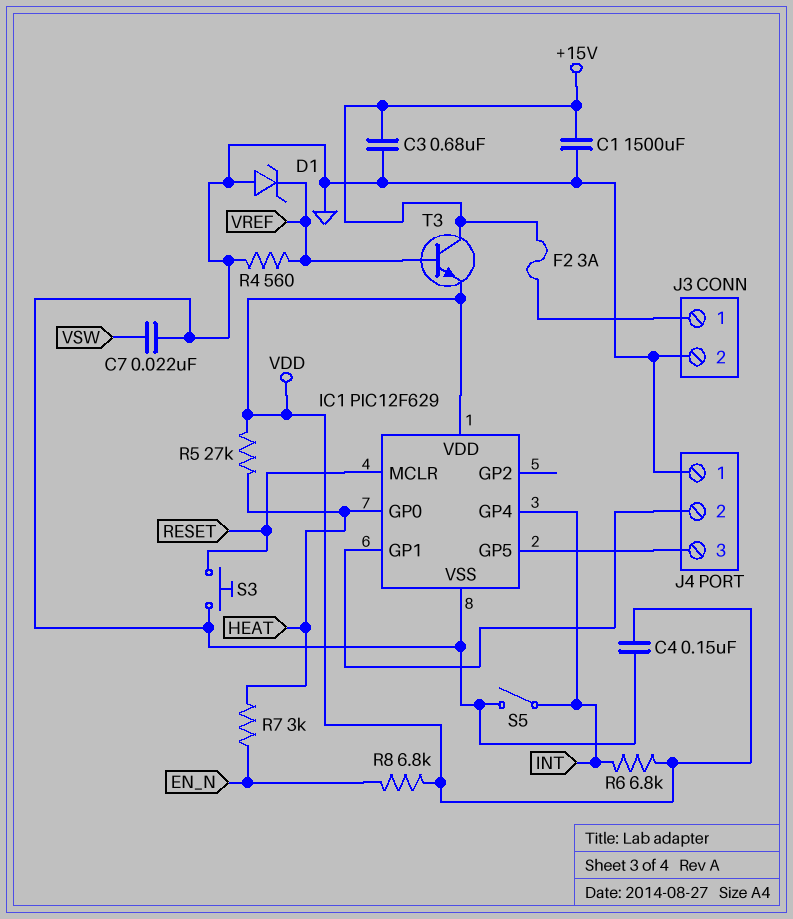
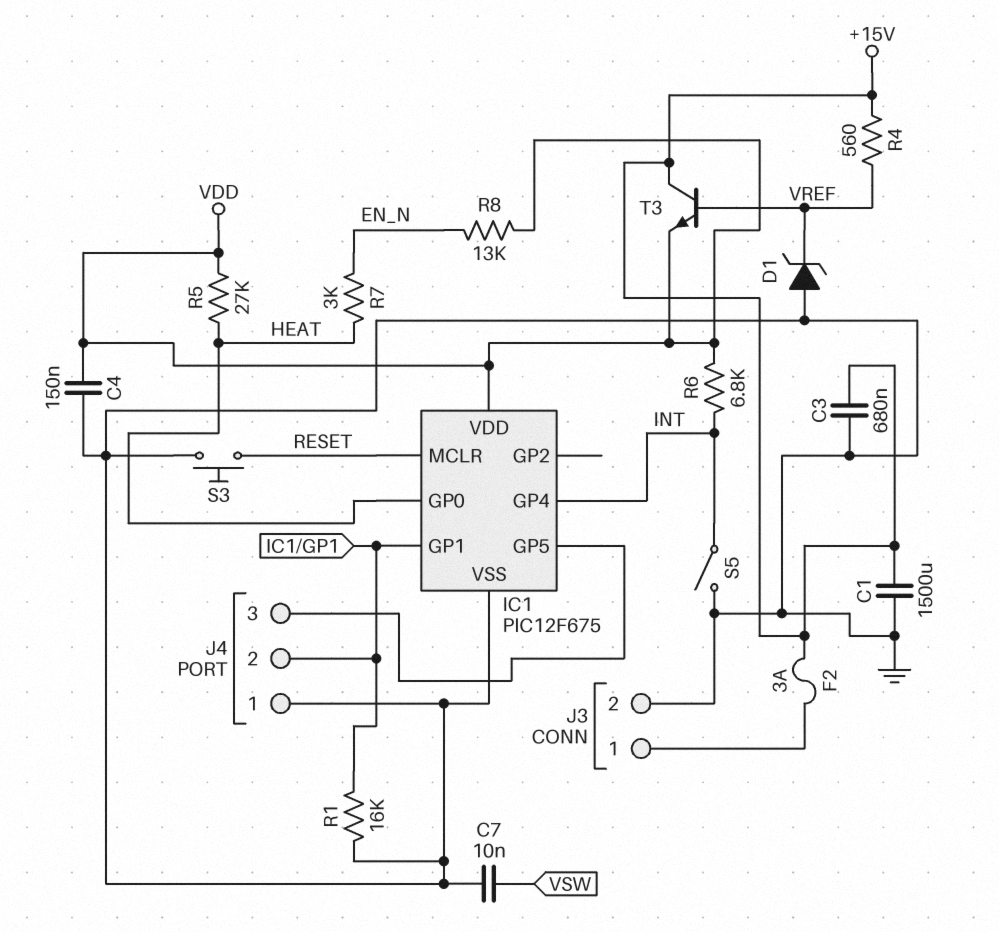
C7: 22nF (GND, VSW) -> 10nF (GND, VSW)
IC1: PIC12F629 -> PIC12F675
R1: none -> 16k (GND, IC1/GP1)
R4: 560 (GND, VREF) -> 560 (+15V, VREF)
R8: 6.8k (EN_N, VDD) -> 13k (EN_N, VDD)

